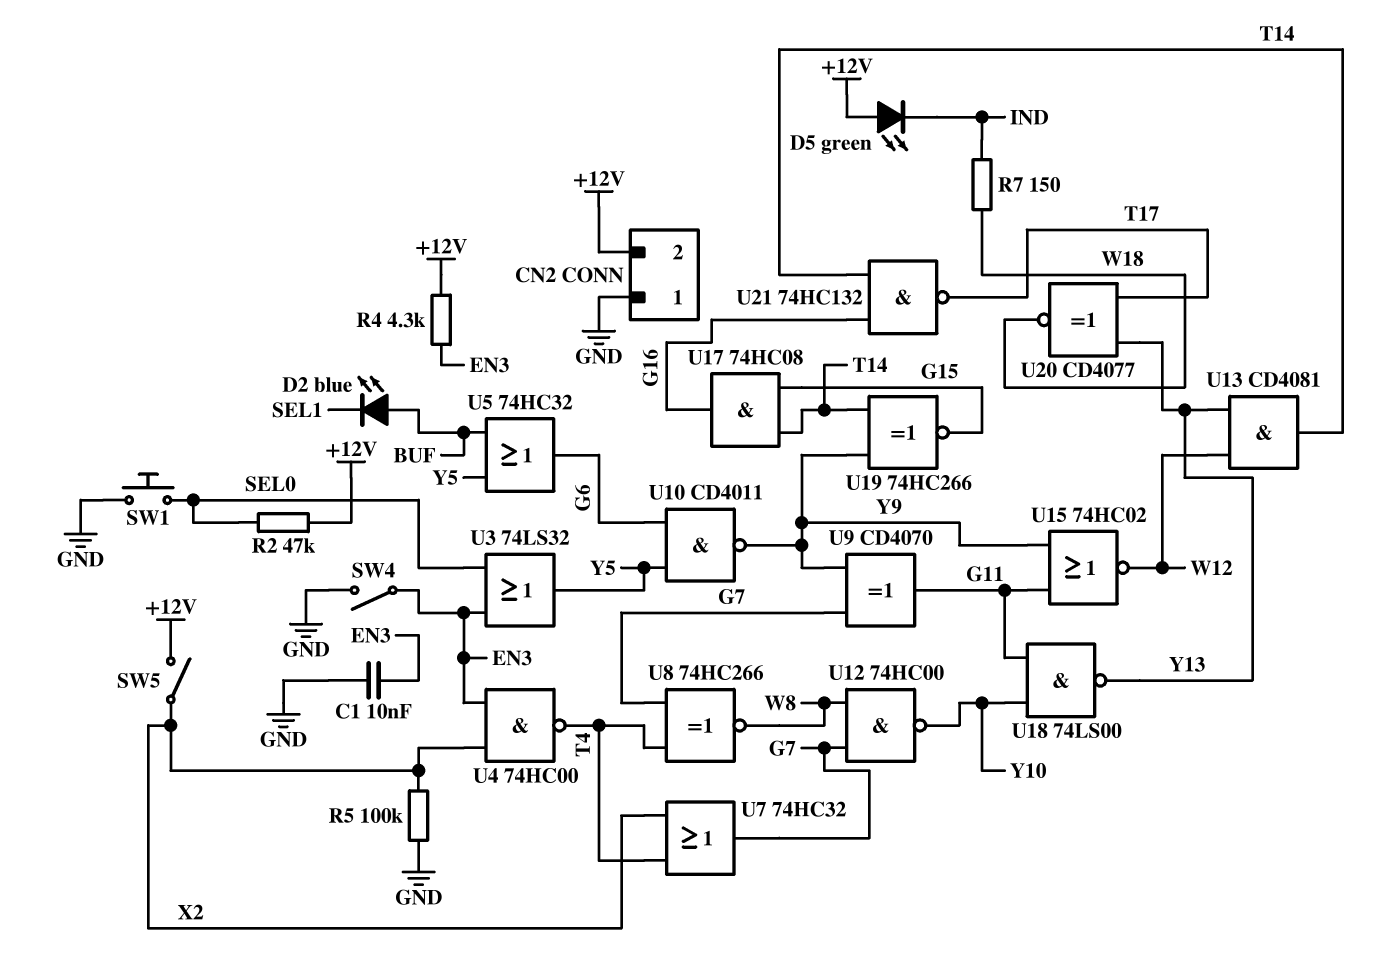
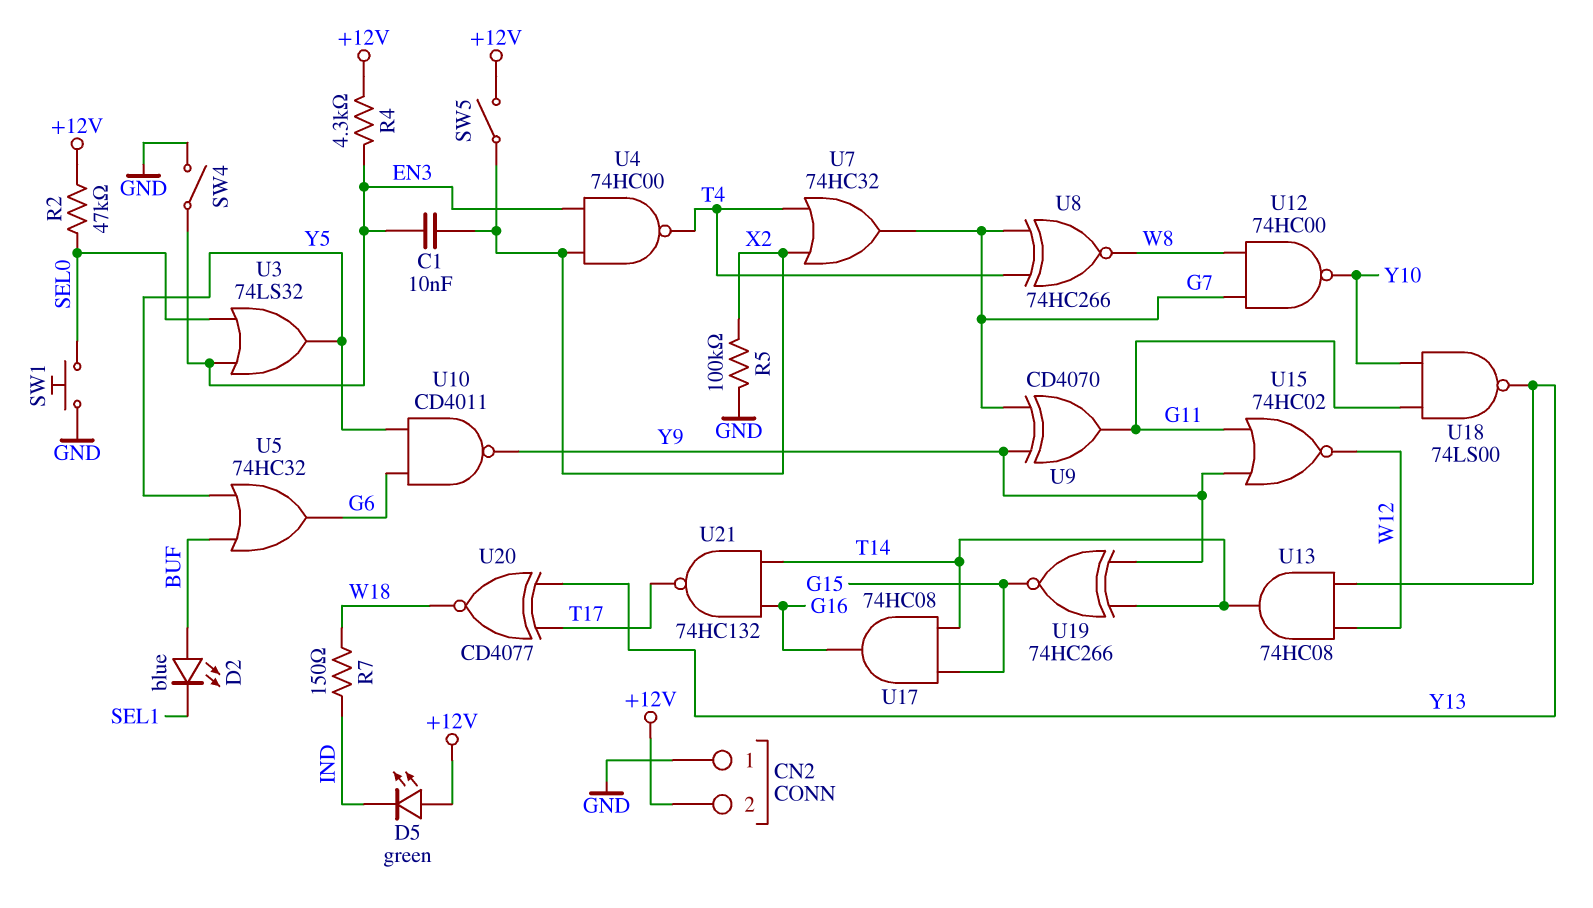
C1: 10nF (EN3, GND) -> 10nF (EN3, X2)
U13: AND CD4081 (in W12, in Y13, out T14) -> AND 74HC08 (in W12, in Y13, out T14)

